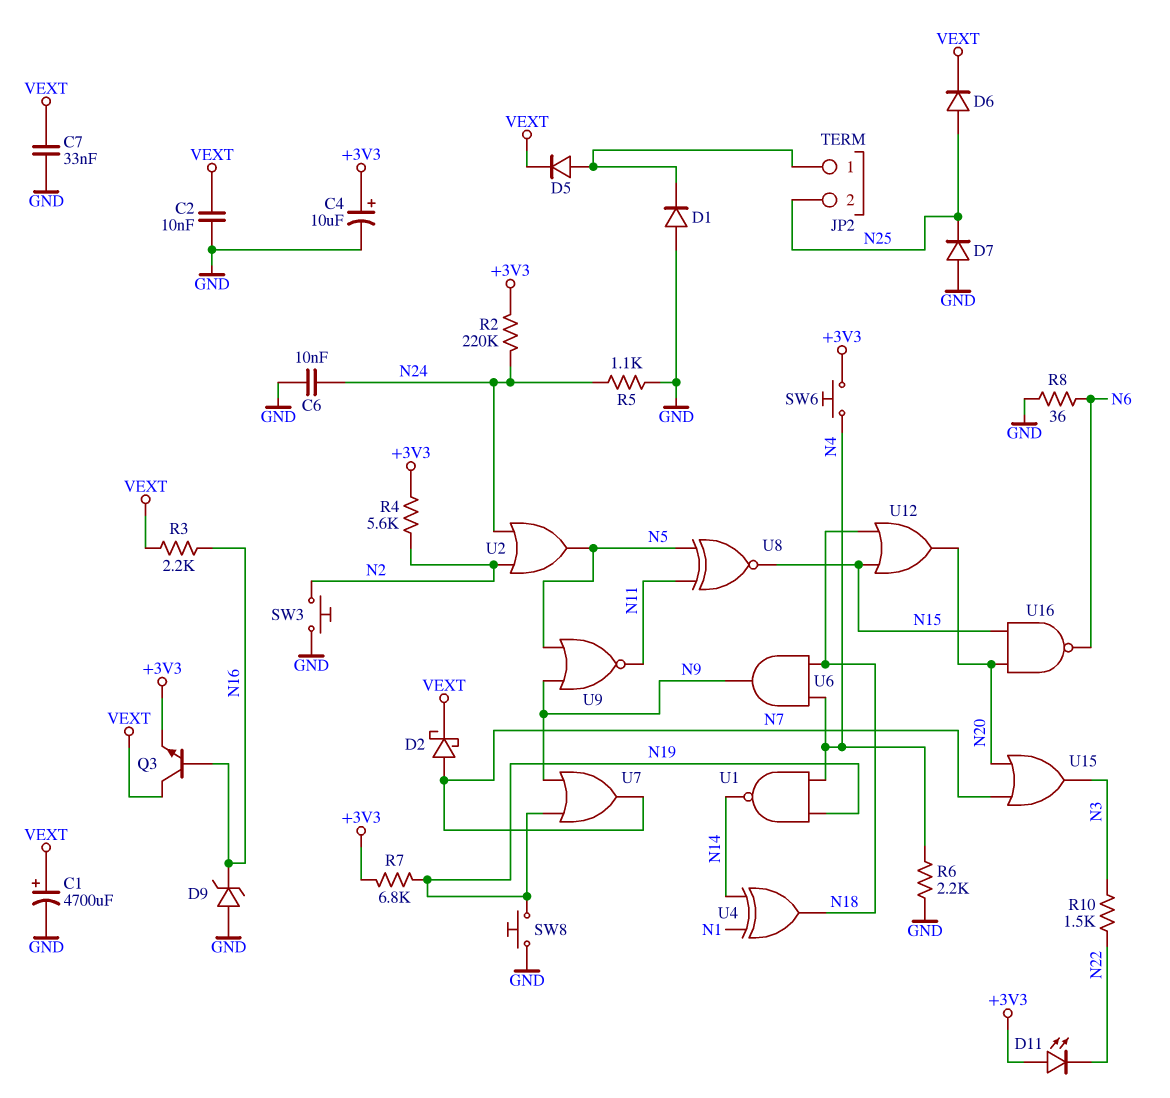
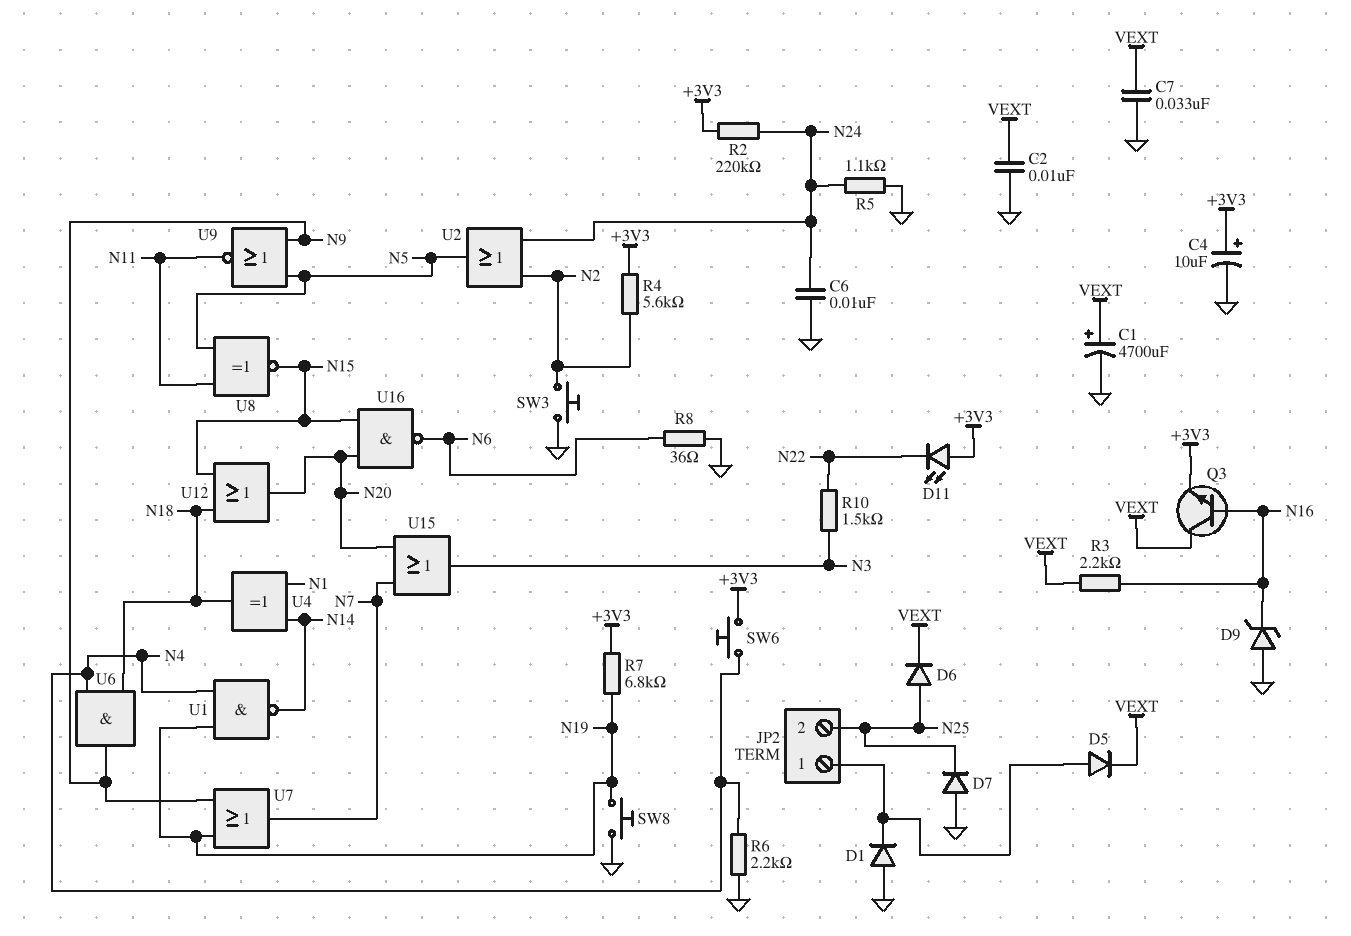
D2: schottky (A N7, K VEXT) -> none

